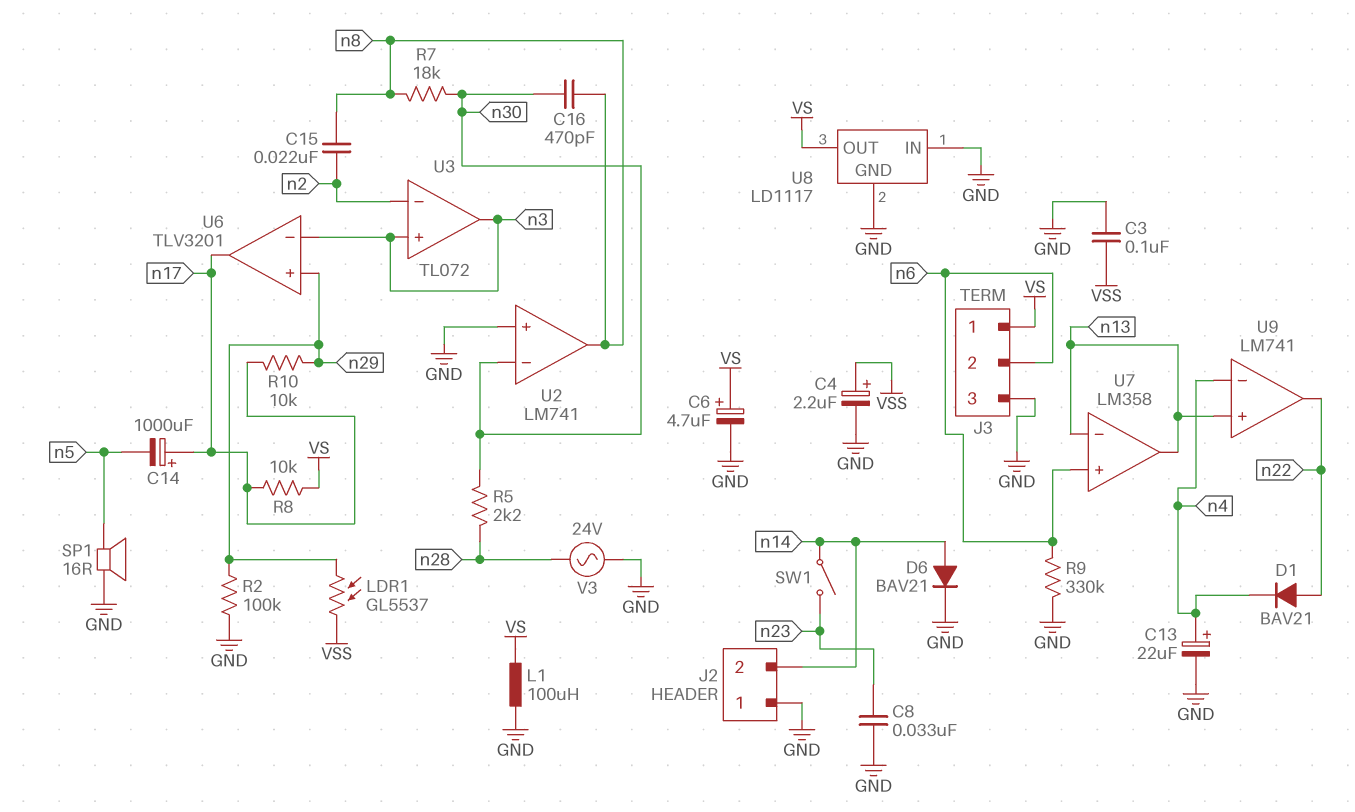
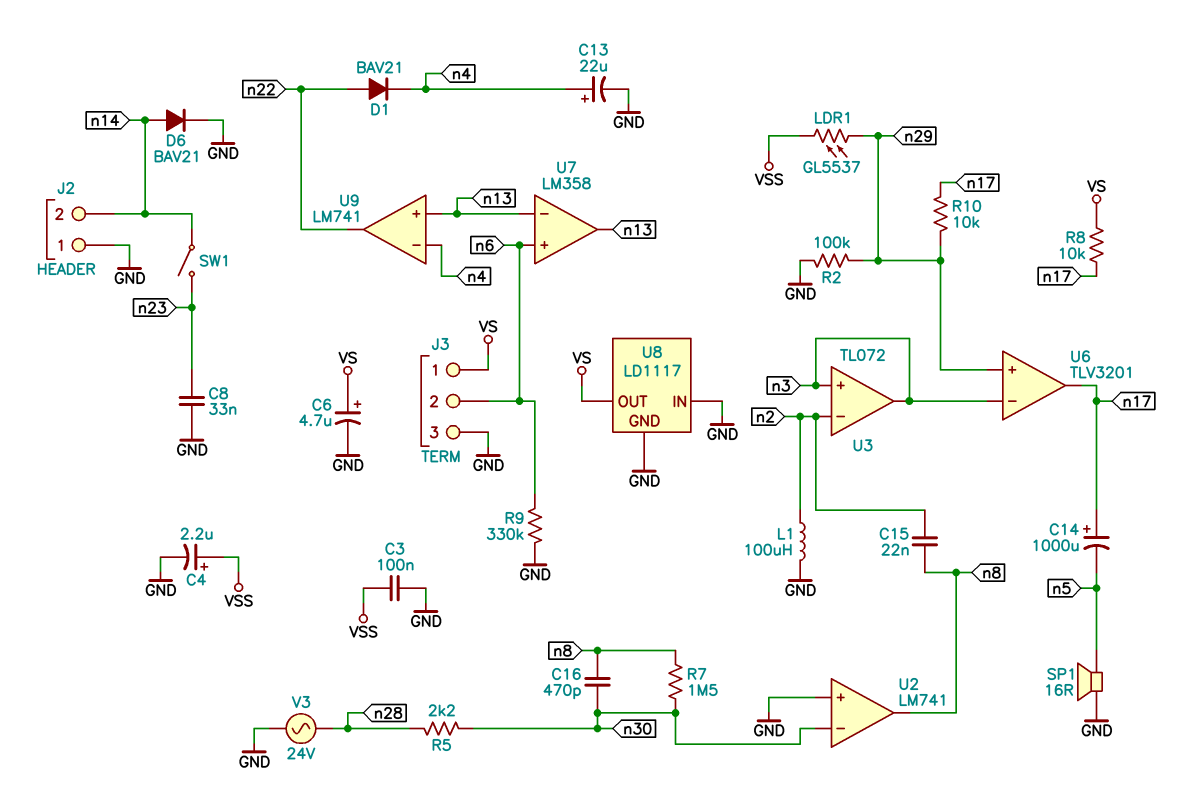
L1: 100uH (GND, VS) -> 100uH (GND, n2)
R7: 18k (n8, n30) -> 1.5M (n8, n30)

